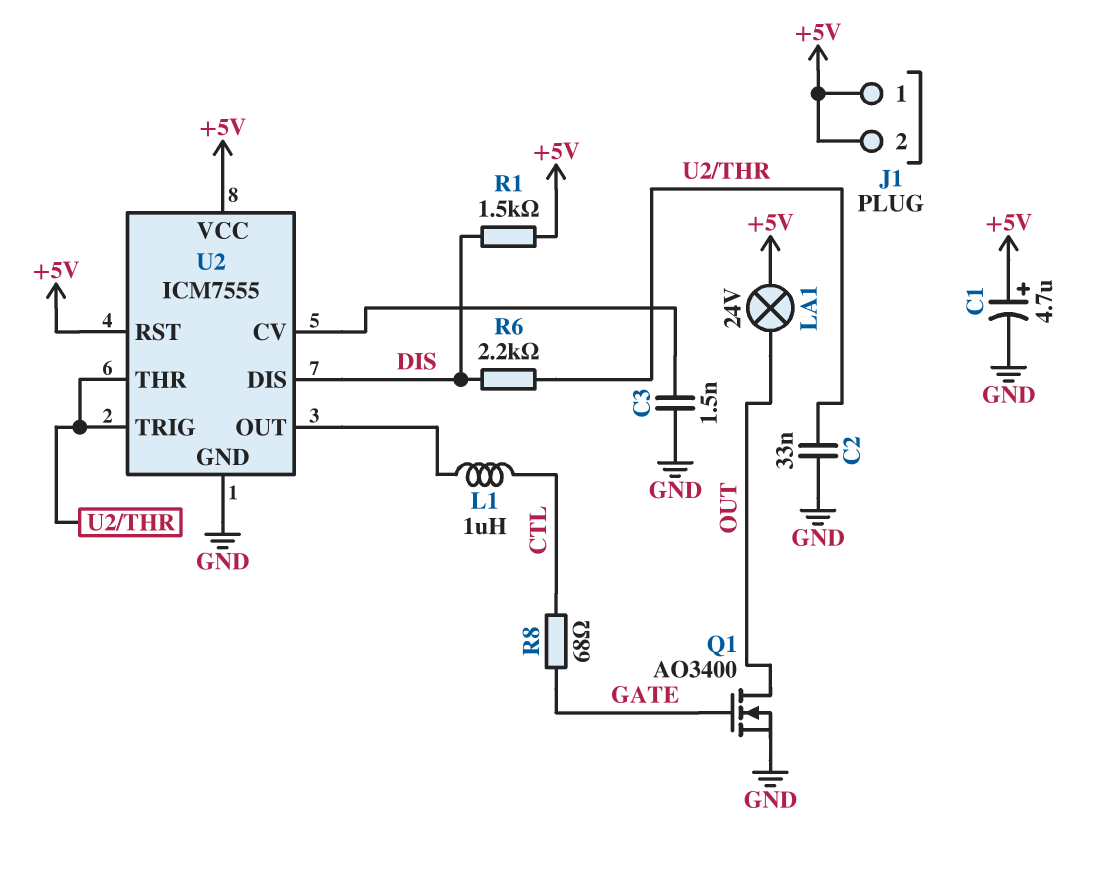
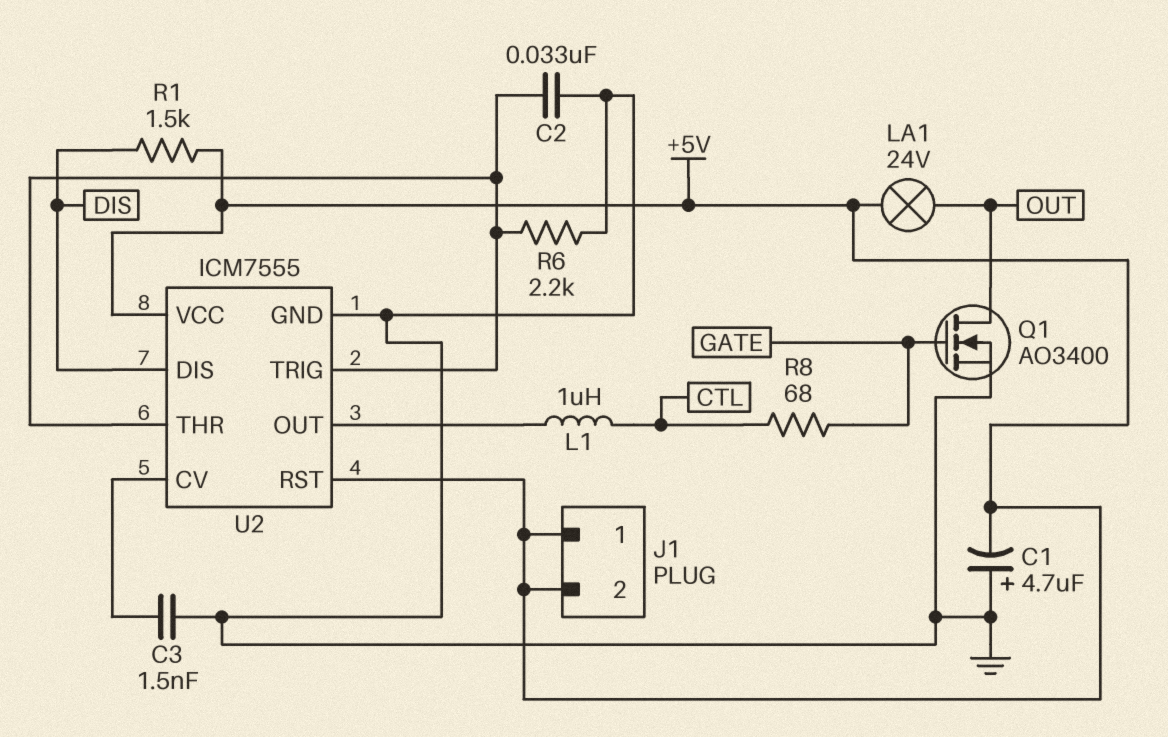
C1: 4.7uF (plus +5V, minus GND) -> 4.7uF (plus GND, minus +5V)
R6: 2.2k (DIS, U2/THR) -> 2.2k (GND, U2/THR)

